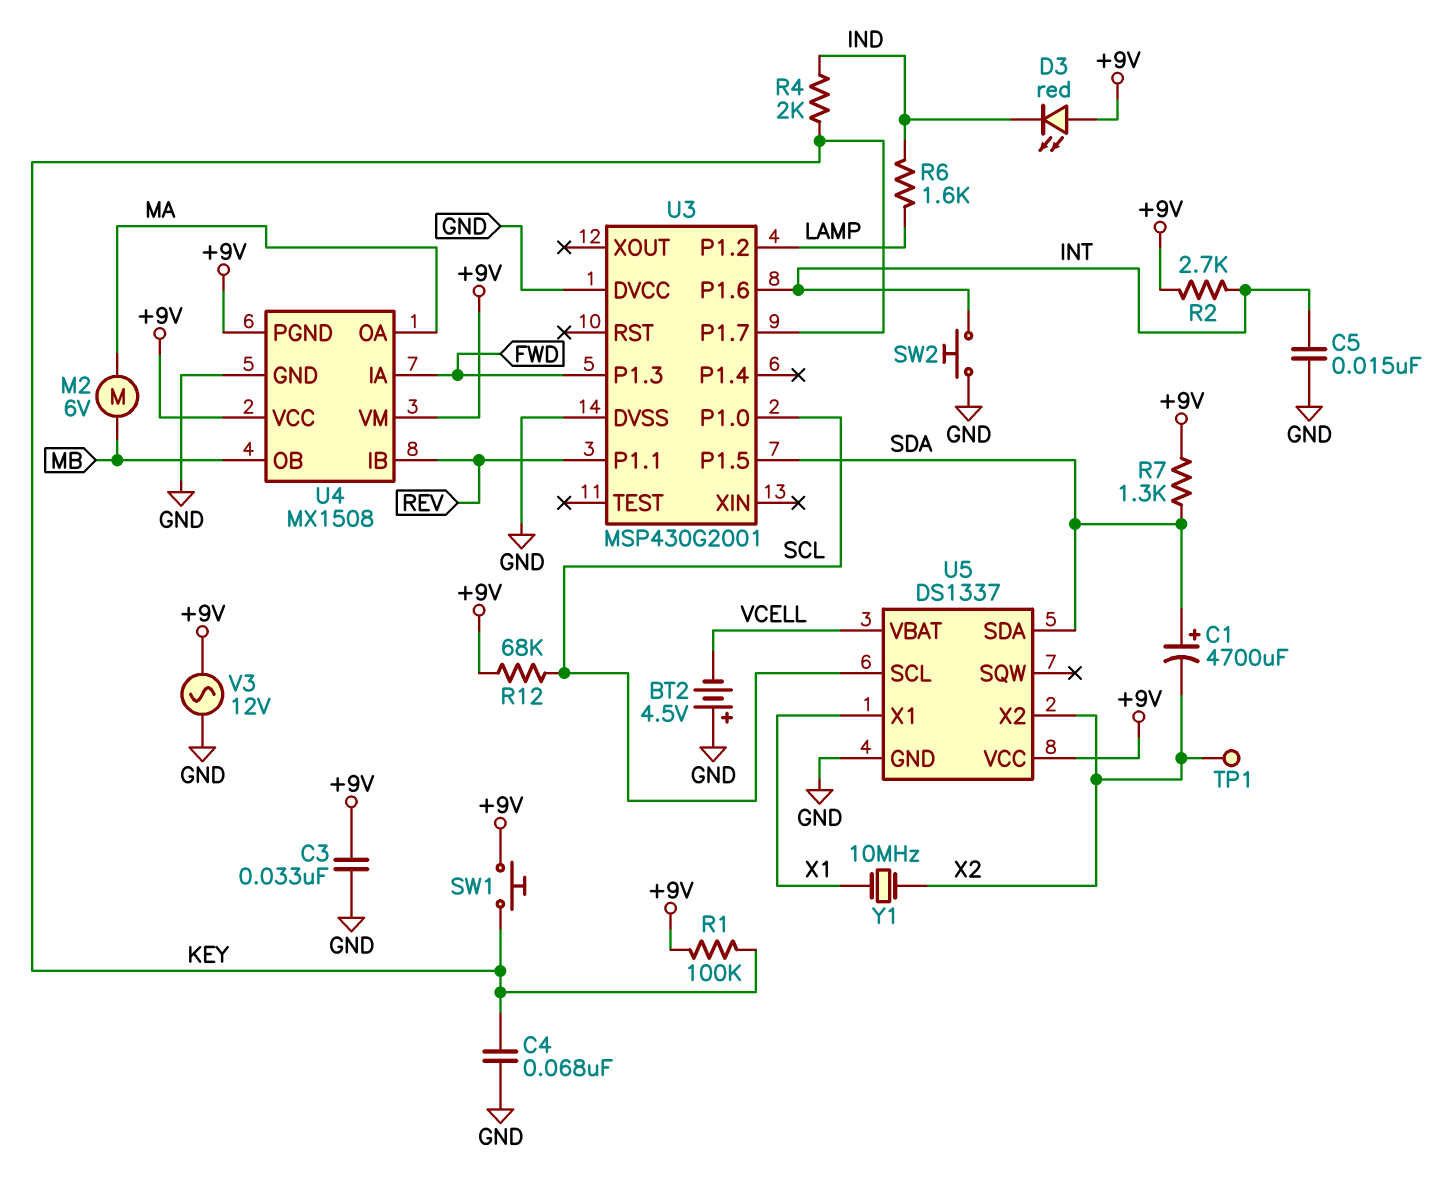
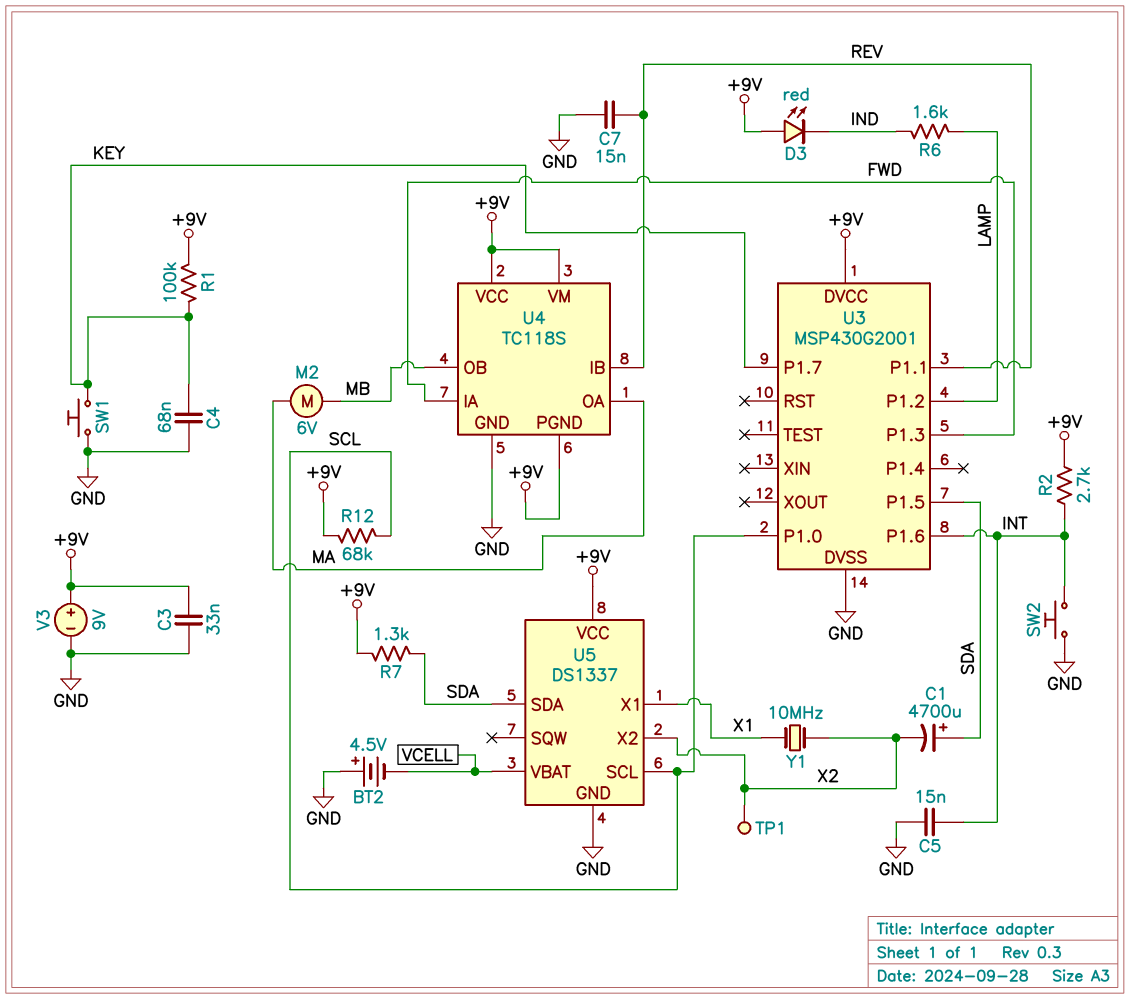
C7: none -> 15nF (GND, REV)
R4: 2k (IND, KEY) -> none
SW1: button (+9V, KEY) -> button (GND, KEY)
U3 pin DVCC: GND -> +9V
U4: MX1508 -> TC118S
V3: AC 12V (+9V, GND) -> 9V (plus +9V, minus GND)

